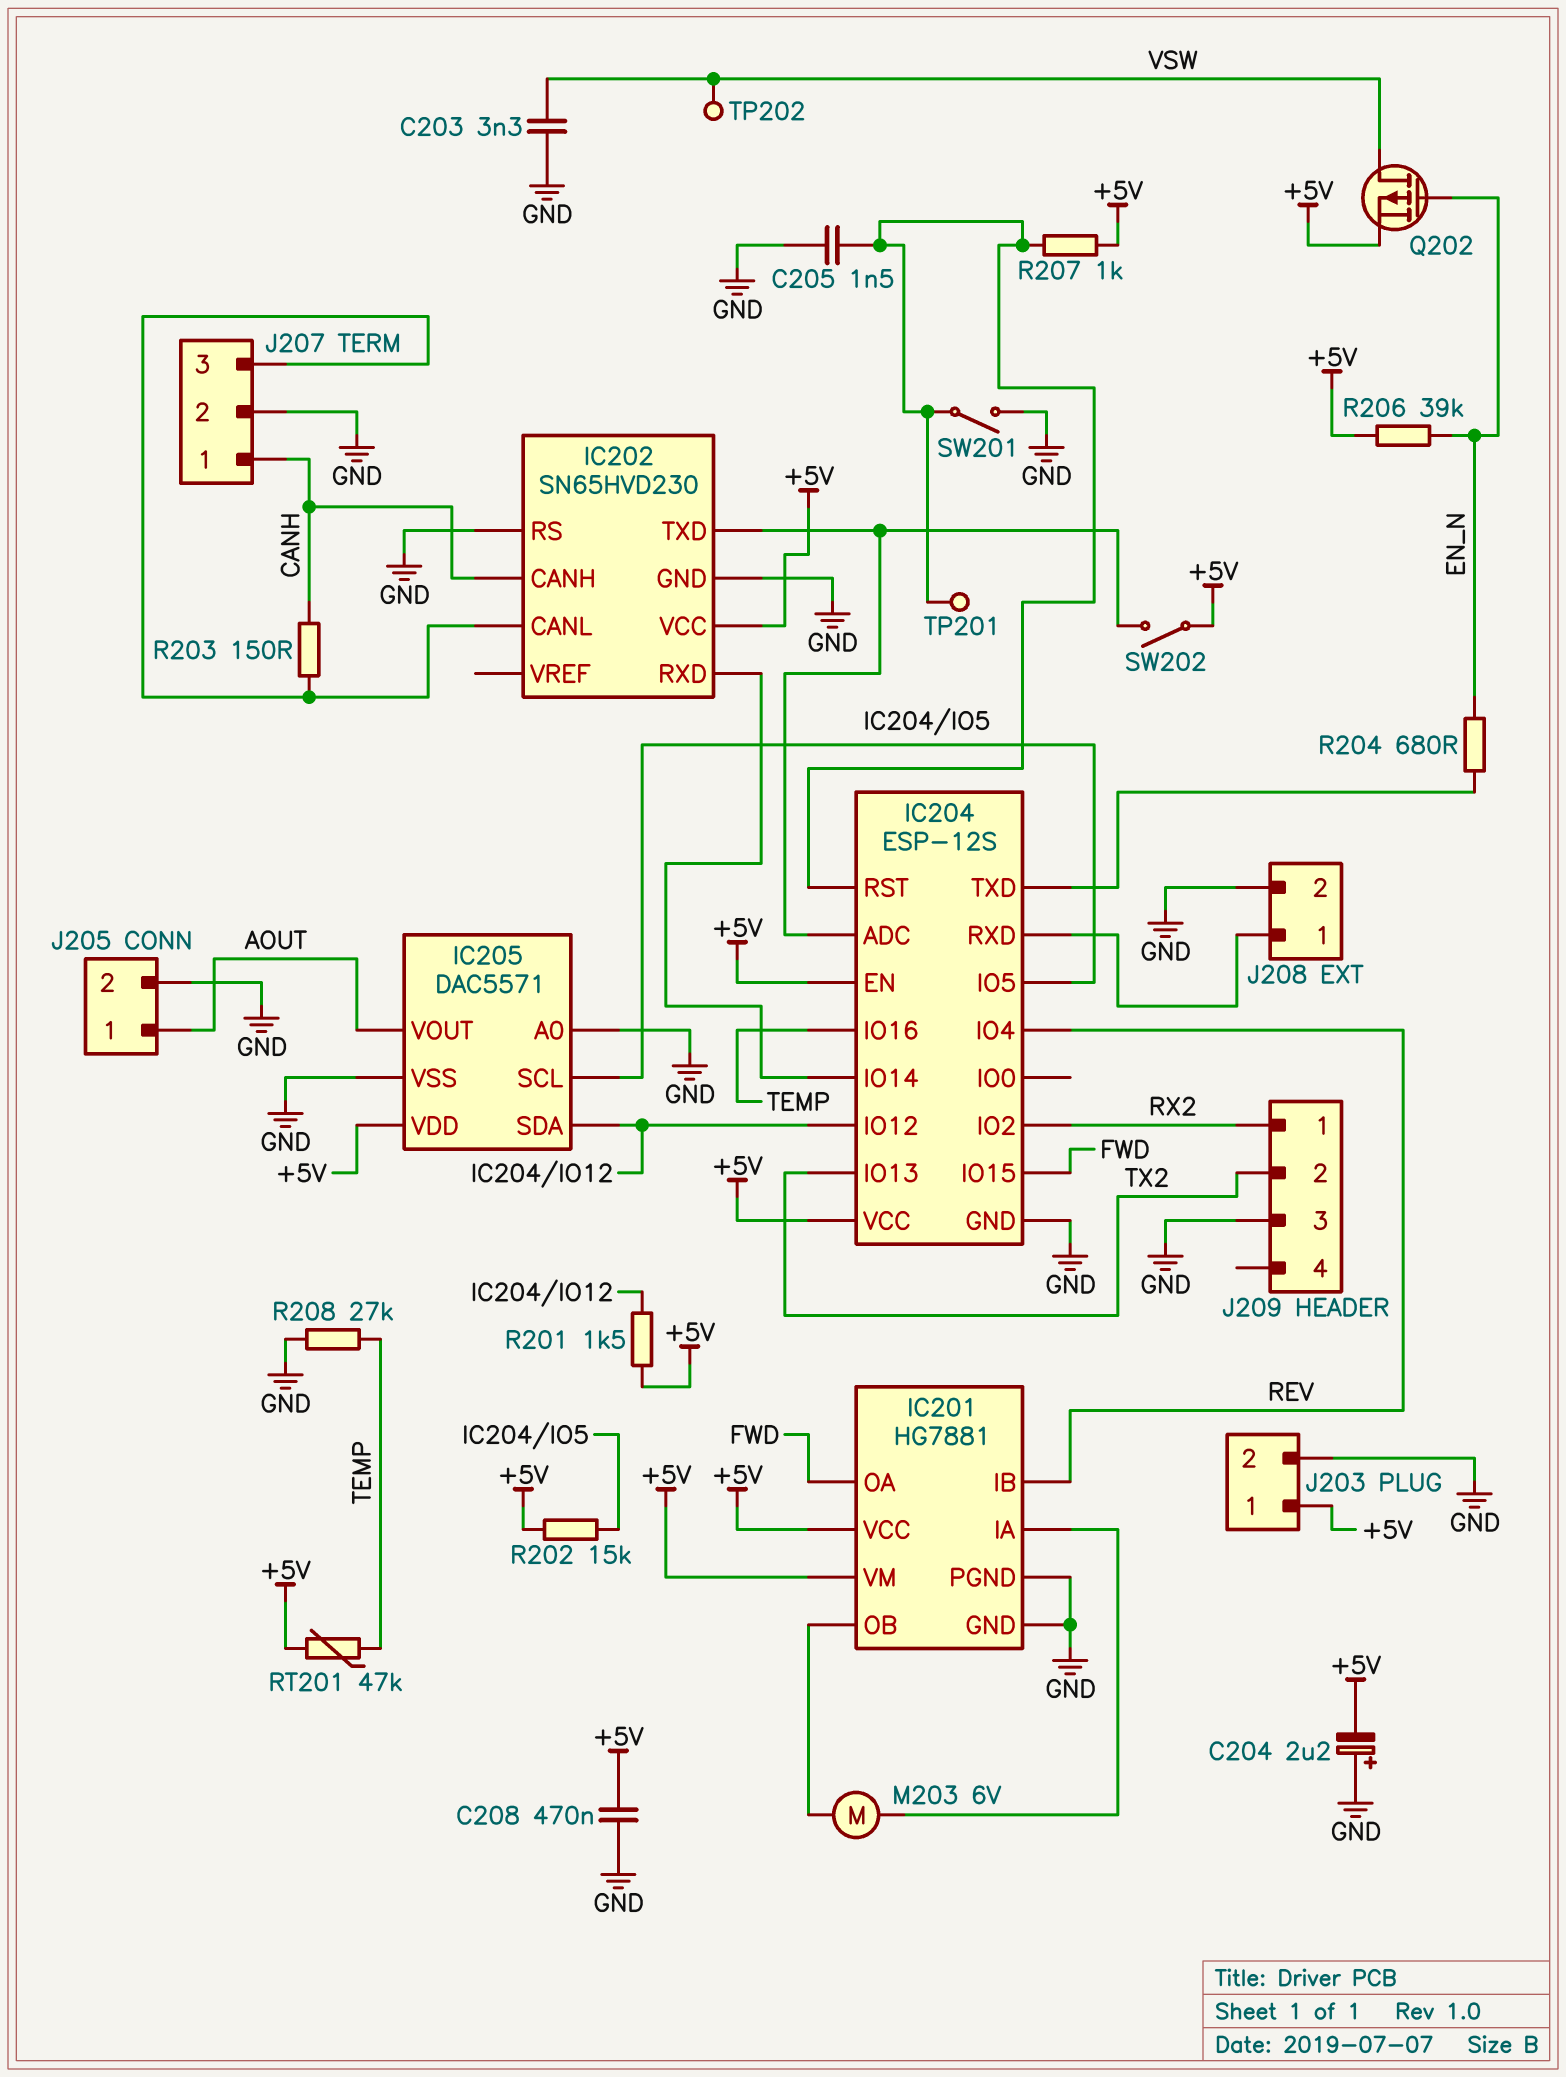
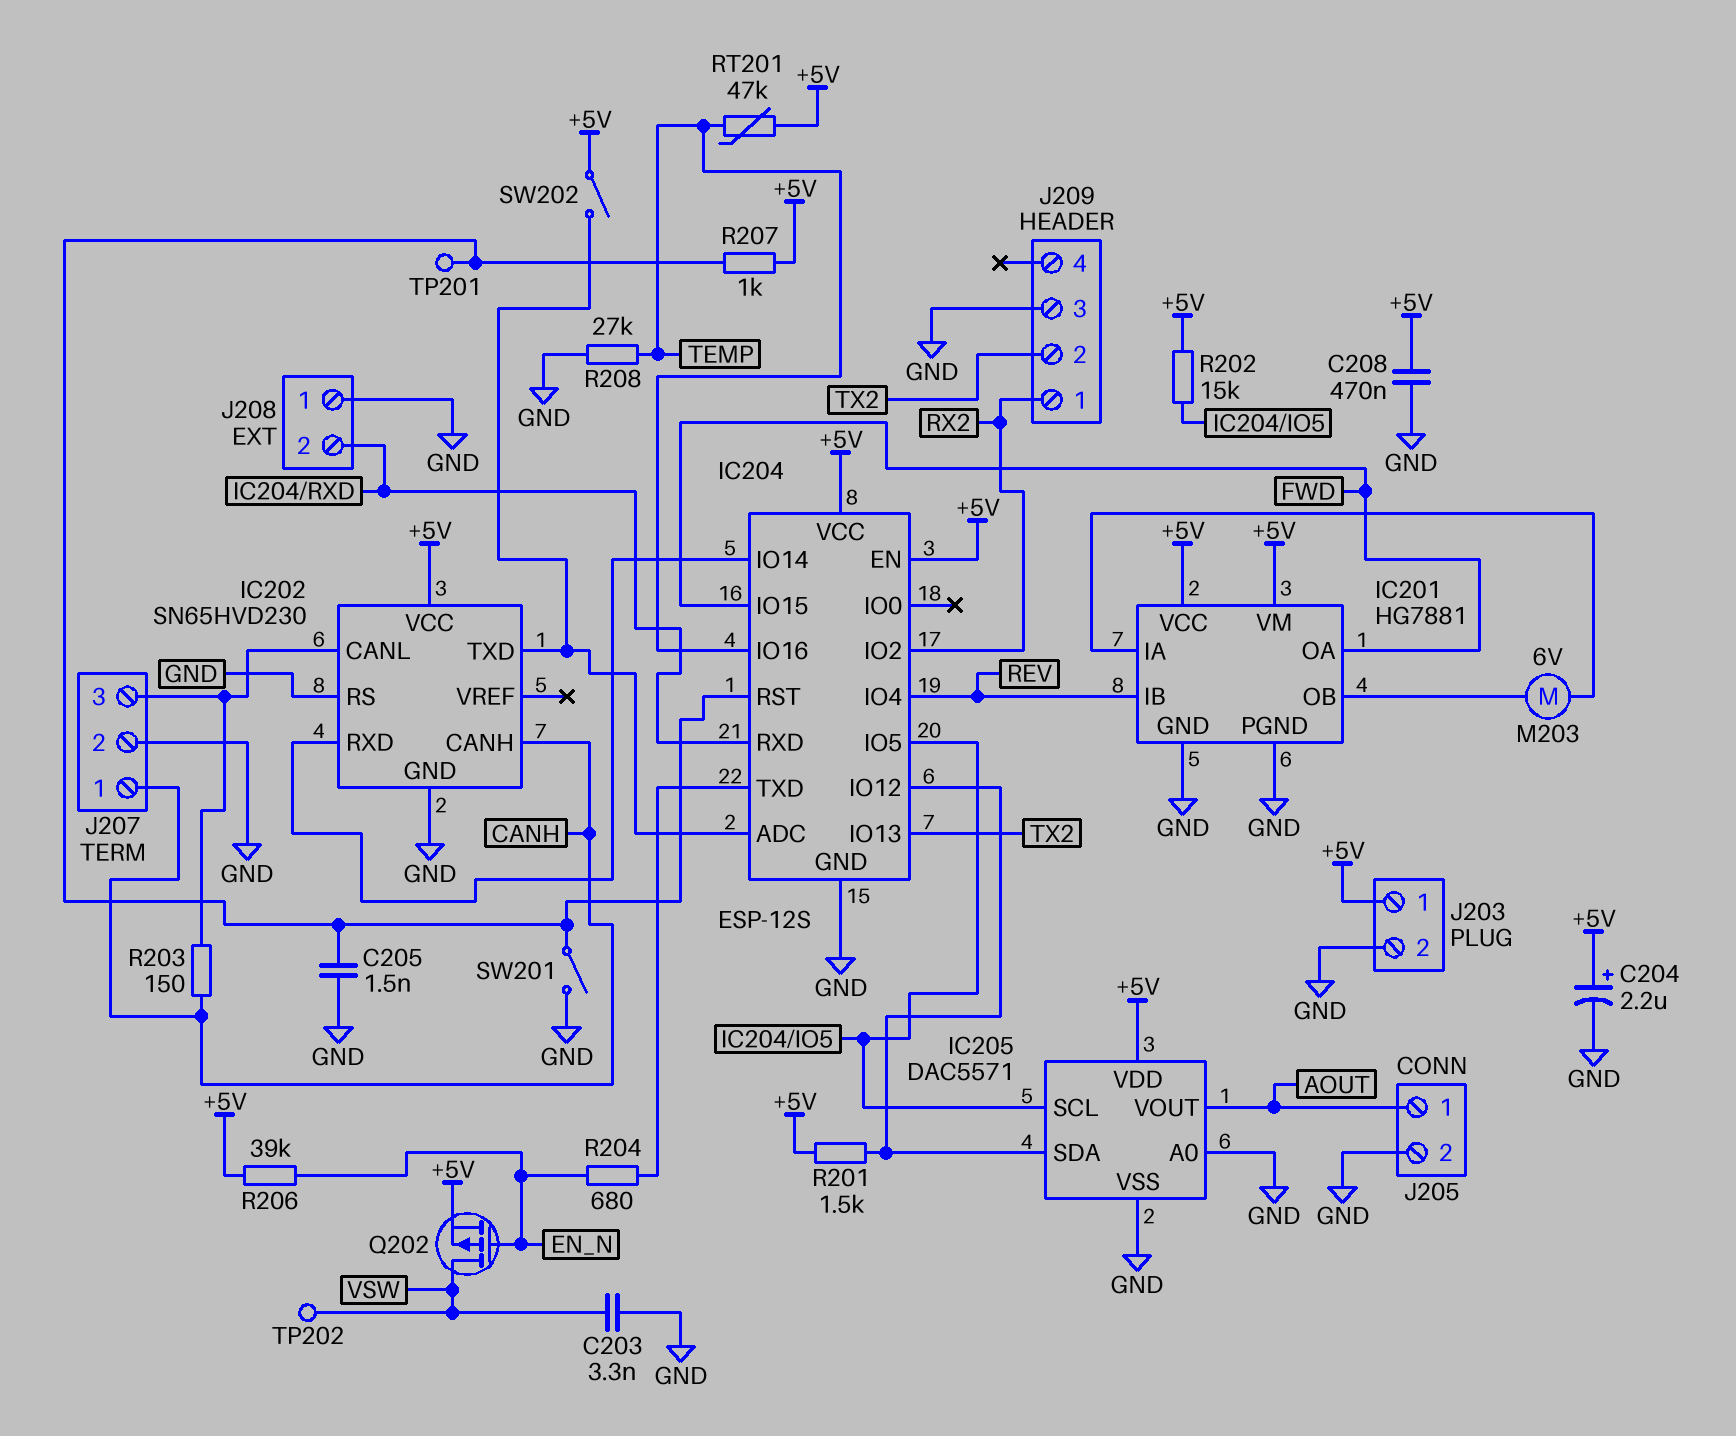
C204: 2.2uF (plus GND, minus +5V) -> 2.2uF (plus +5V, minus GND)
J208 pin 1: IC204/RXD -> GND
J208 pin 2: GND -> IC204/RXD

